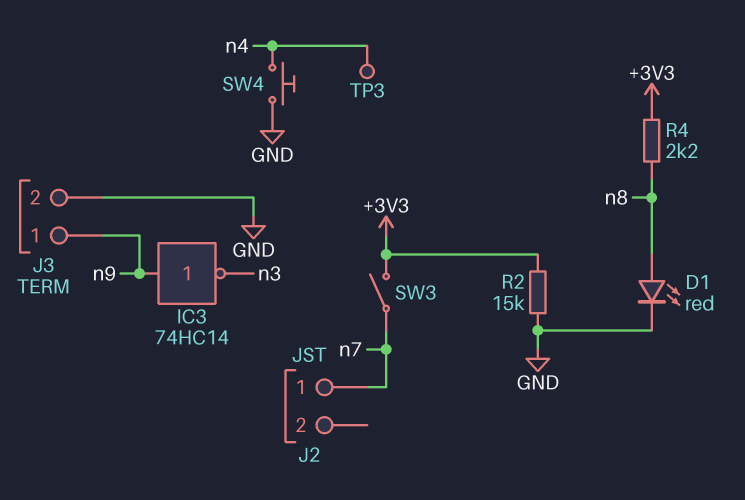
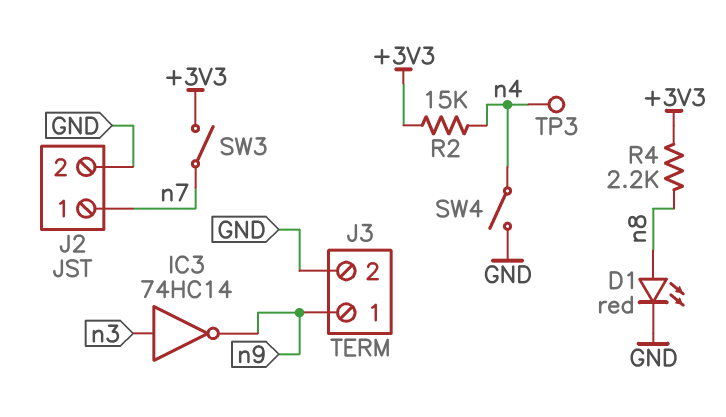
IC3: NOT 74HC14 (in n9, out n3) -> NOT 74HC14 (in n3, out n9)
J2 pin 2: none -> GND
R2: 15k (+3V3, GND) -> 15k (+3V3, n4)
SW4: button (GND, n4) -> switch (GND, n4)

